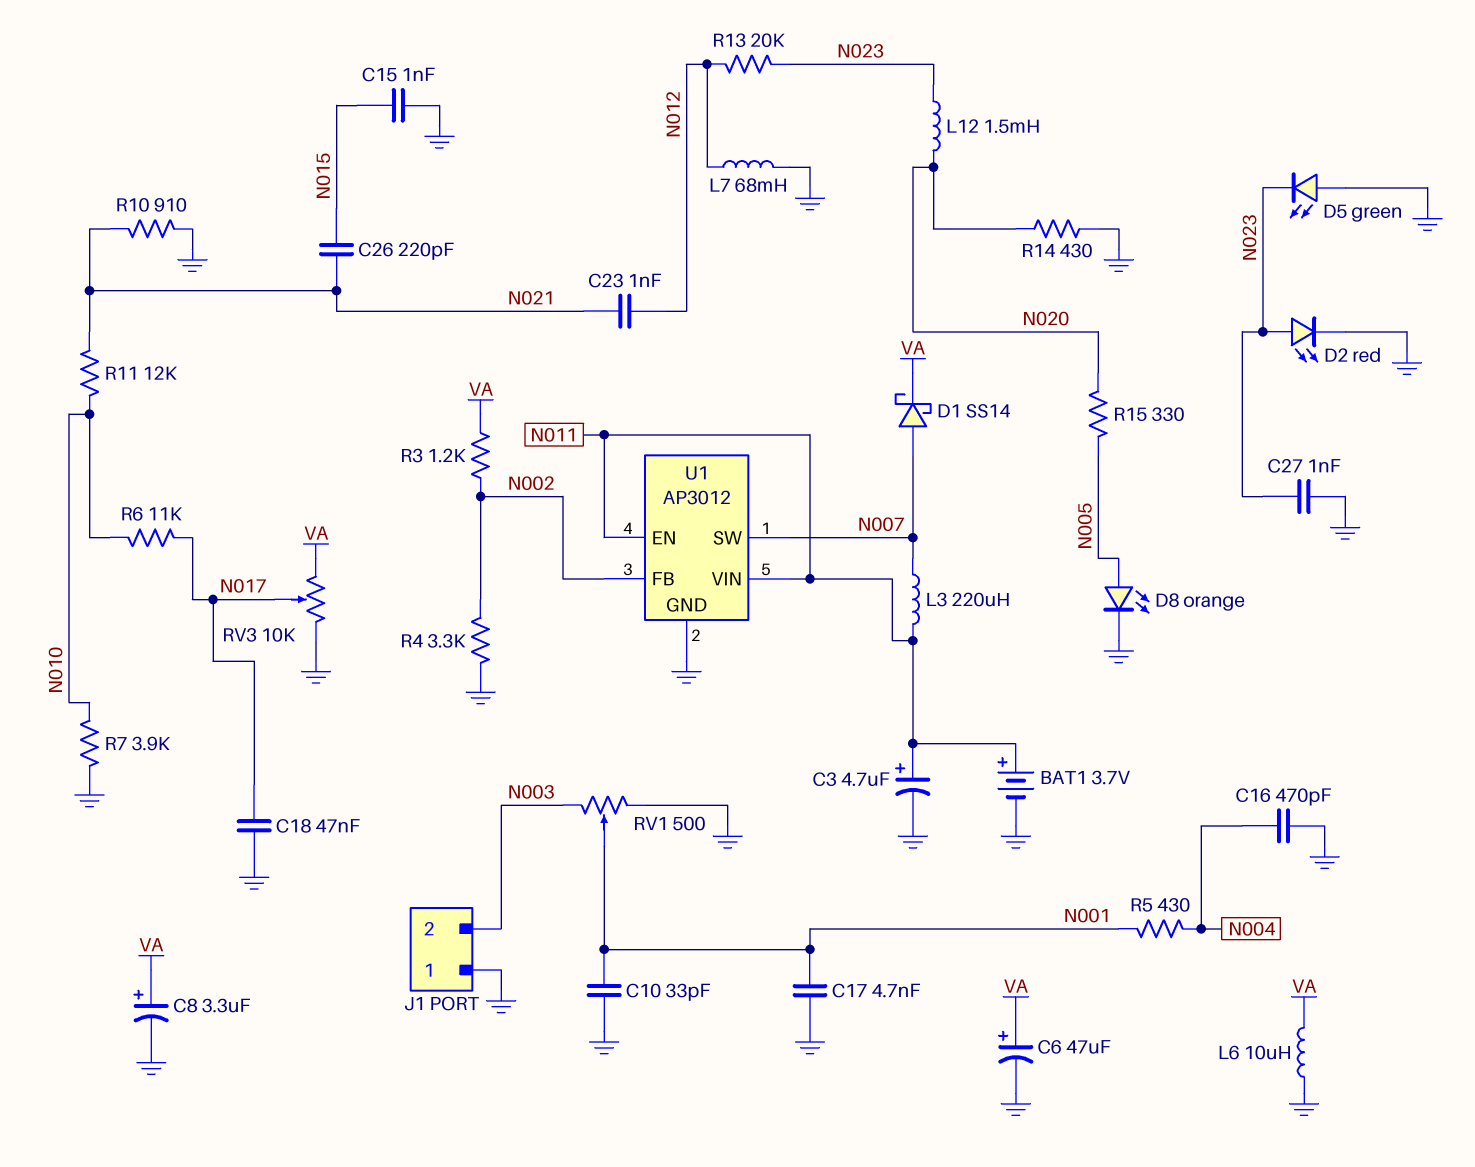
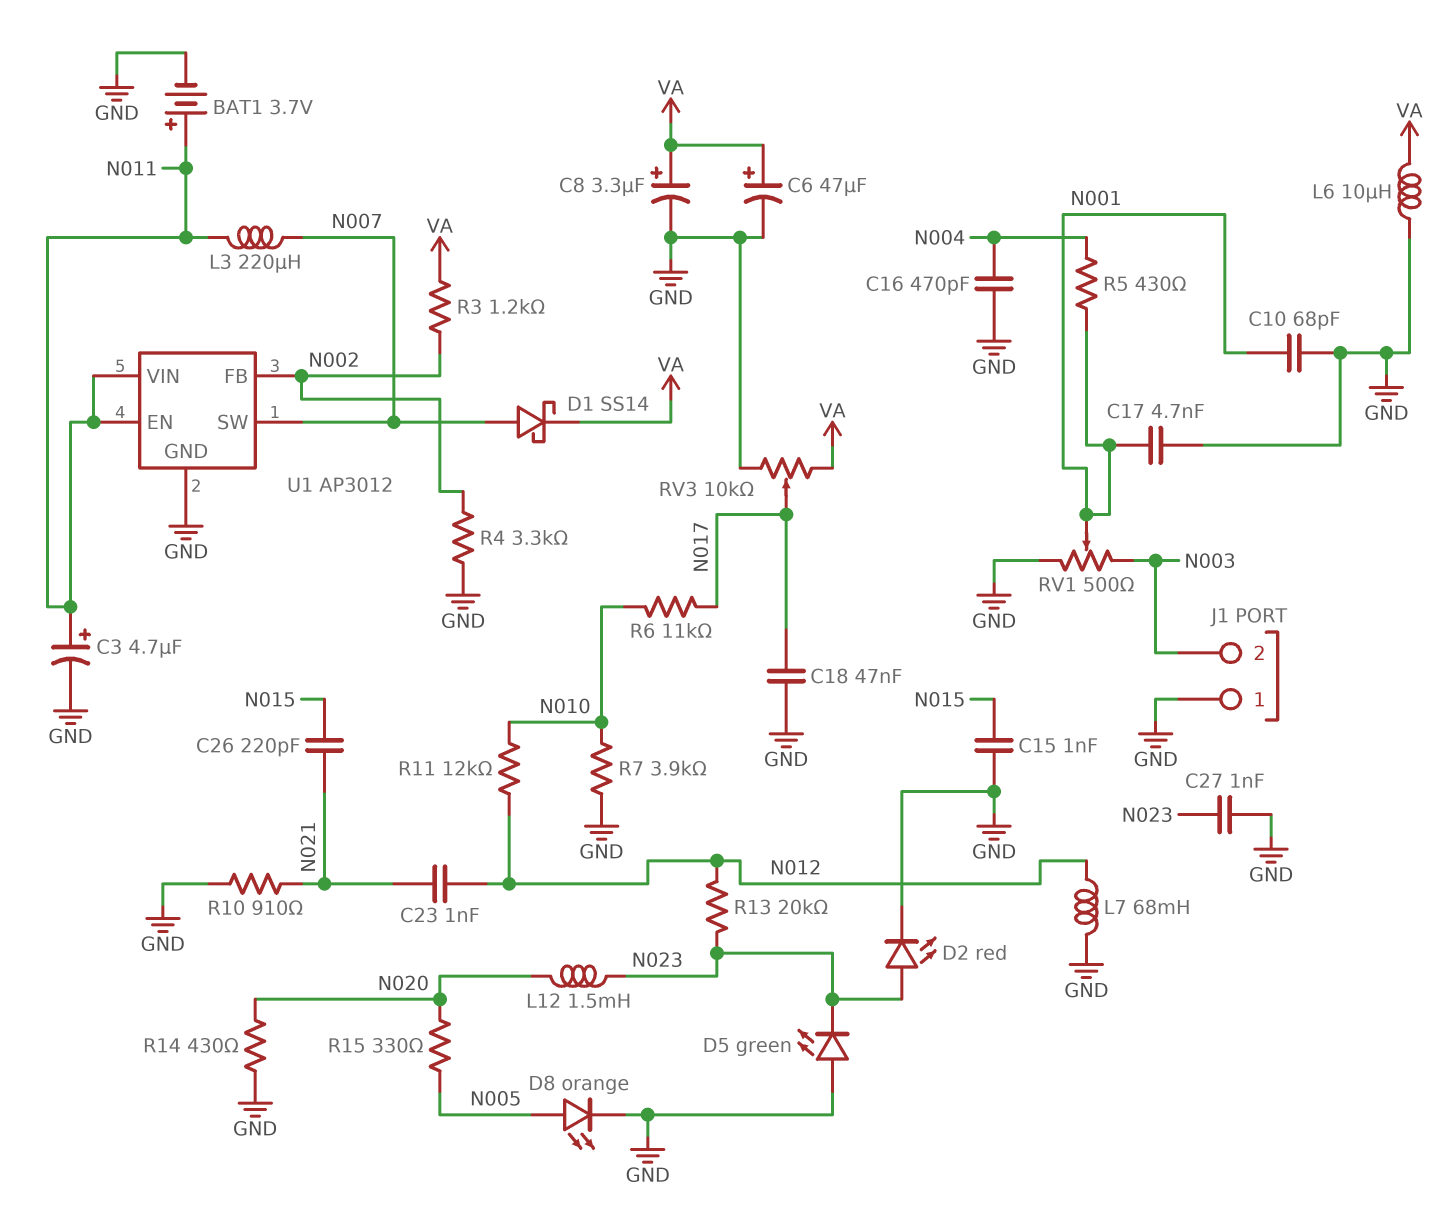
C10: 33pF (GND, N001) -> 68pF (GND, N001)
R11: 12k (N010, N021) -> 12k (N010, N012)

